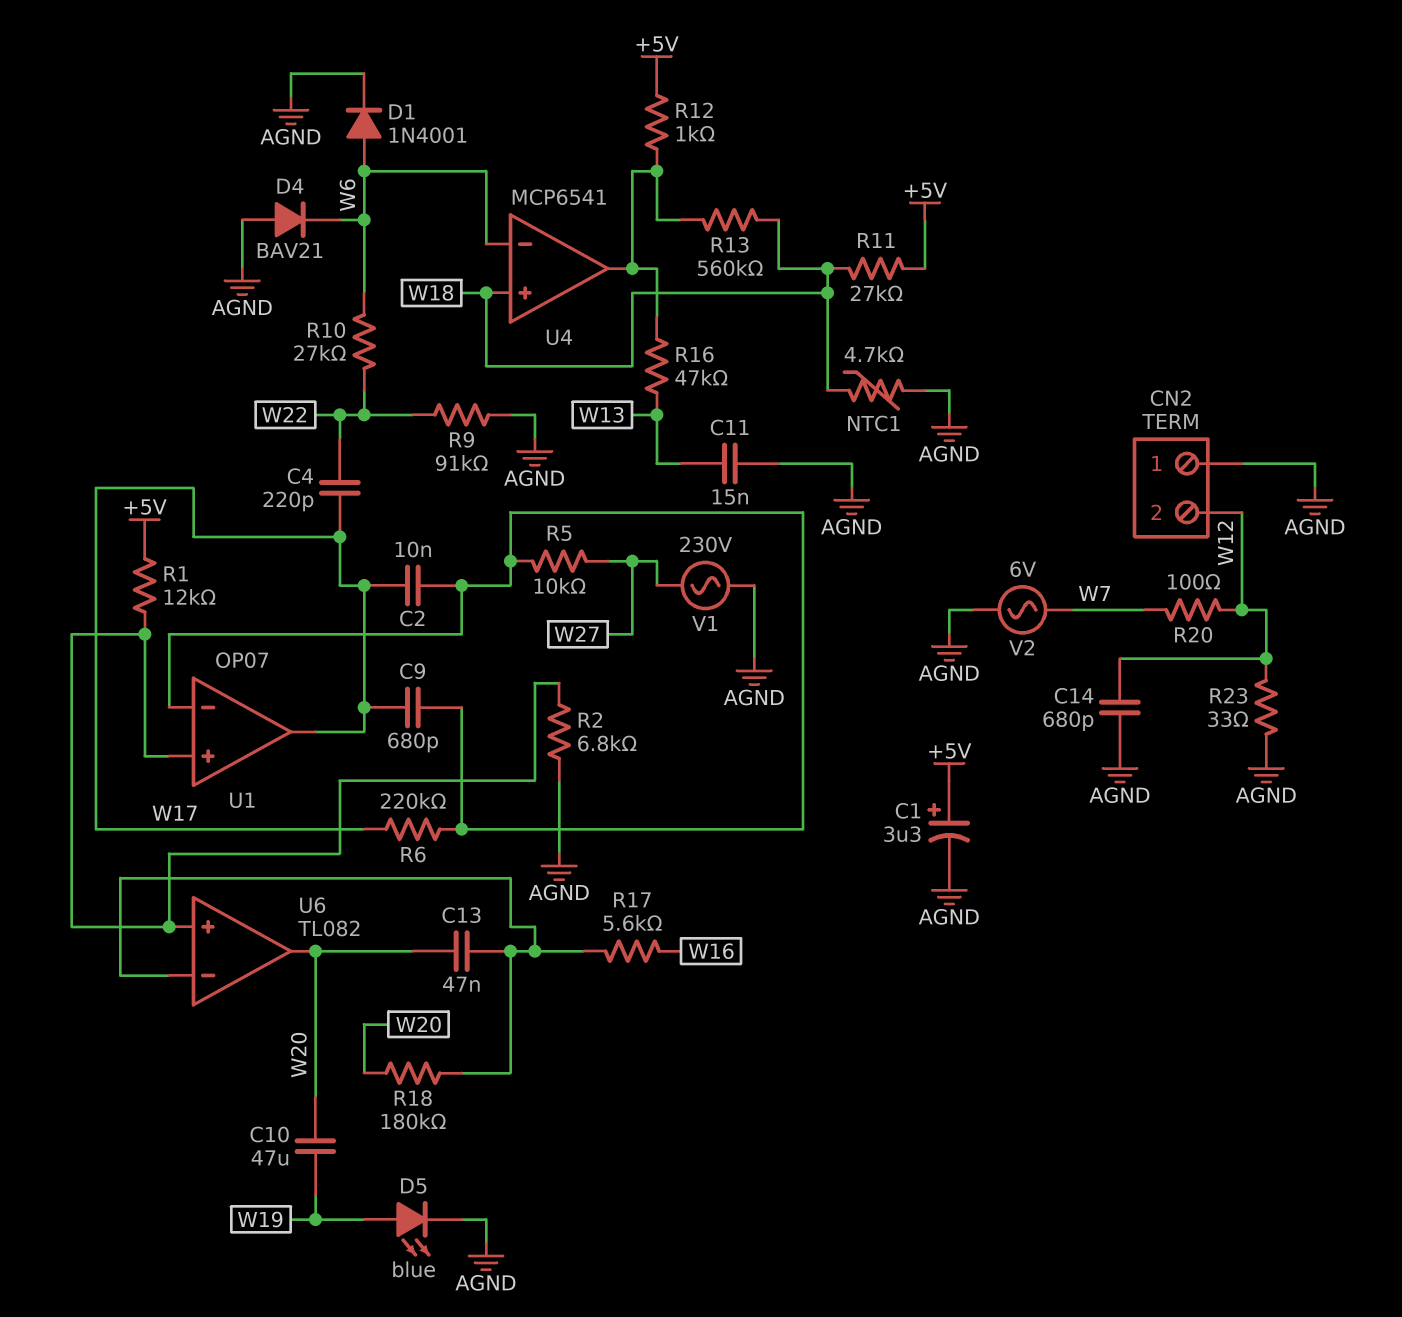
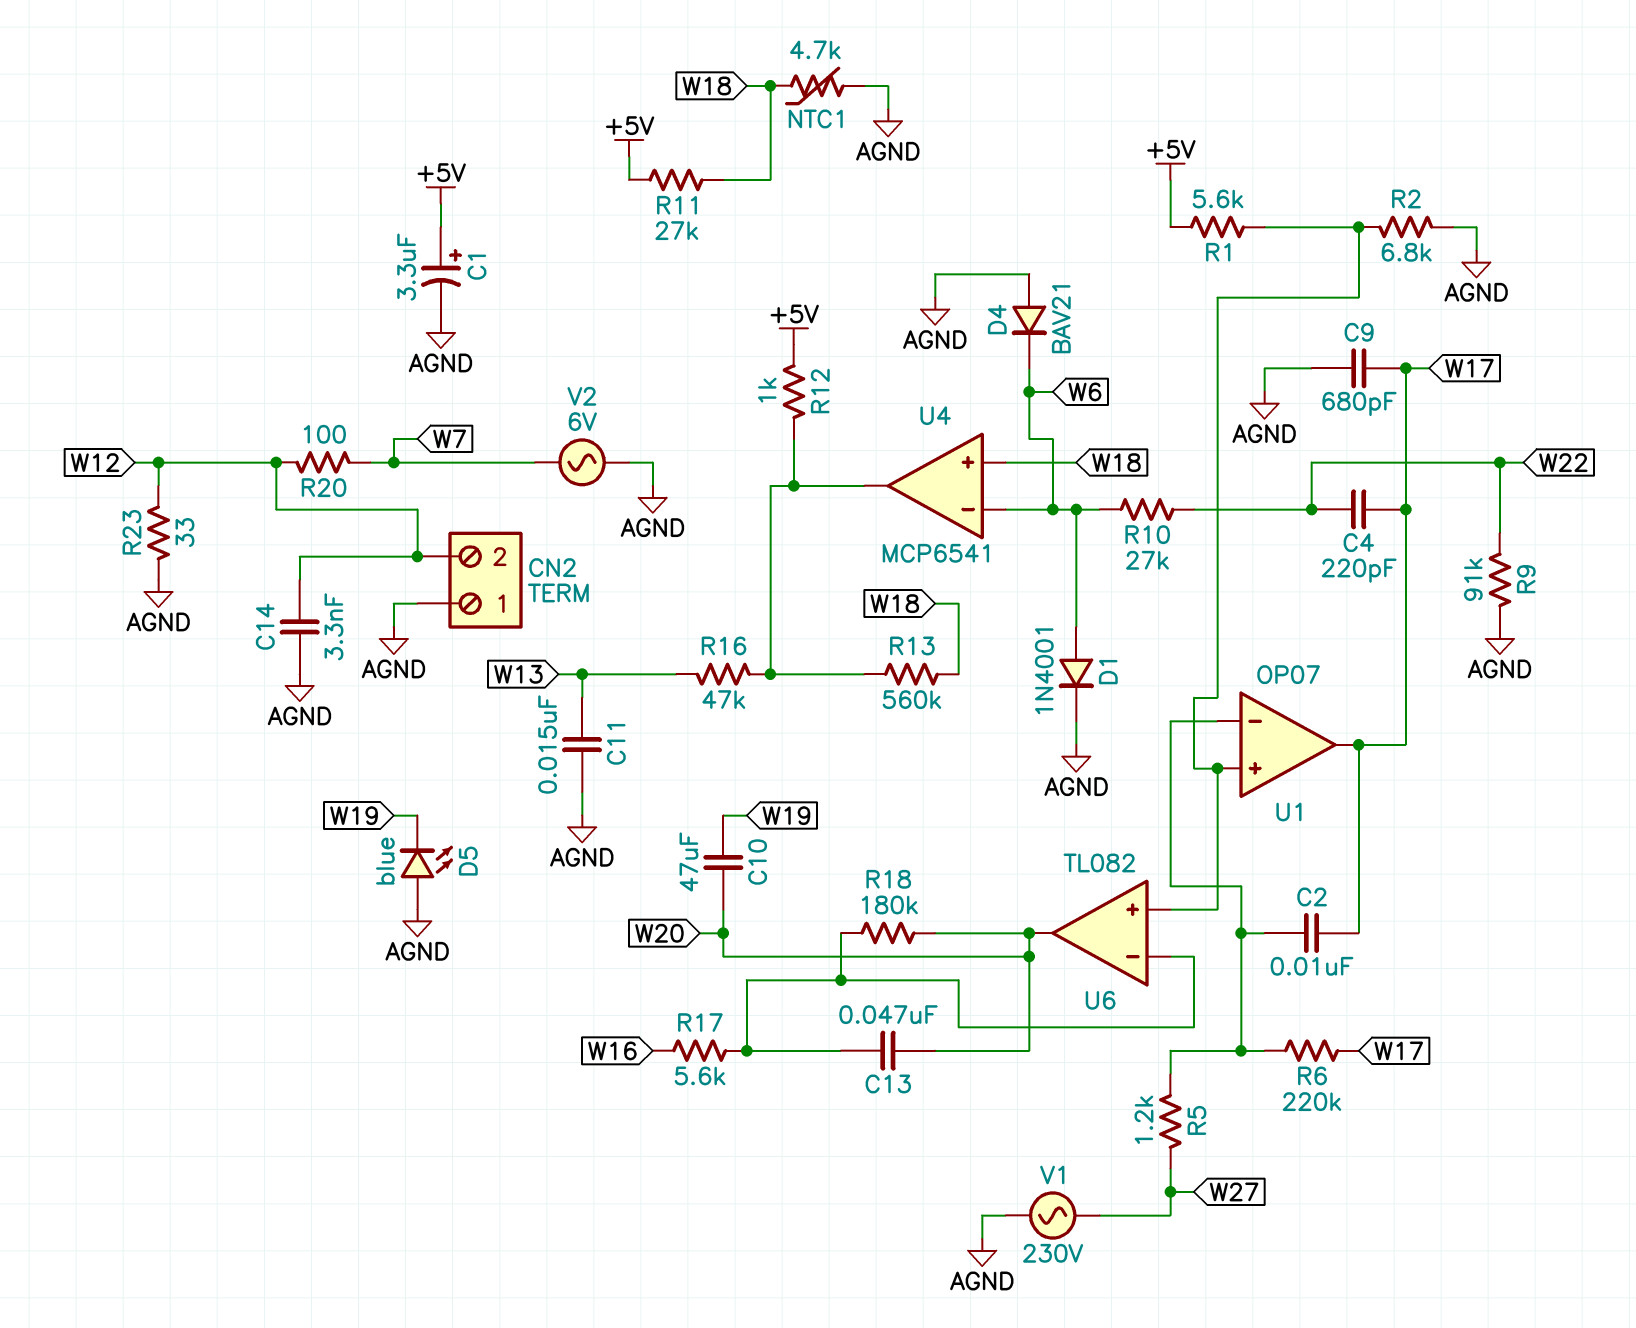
C9: 680pF (U1/in-, W17) -> 680pF (AGND, W17)
C14: 680pF (AGND, W12) -> 3.3nF (AGND, W12)
D5: LED blue (A W19, K AGND) -> LED blue (A AGND, K W19)
R1: 12k (+5V, U1/in+) -> 5.6k (+5V, U1/in+)
R5: 10k (U1/in-, W27) -> 1.2k (U1/in-, W27)

